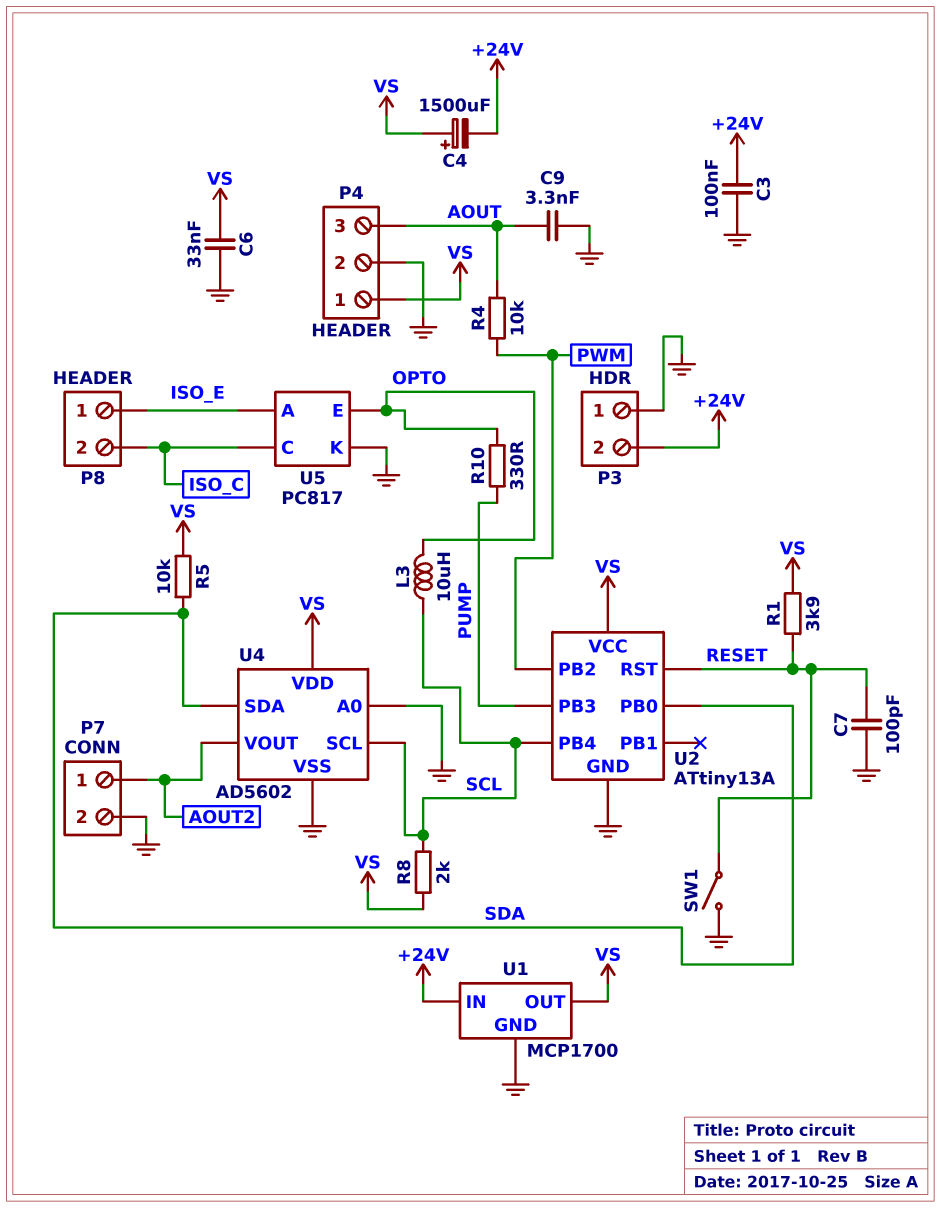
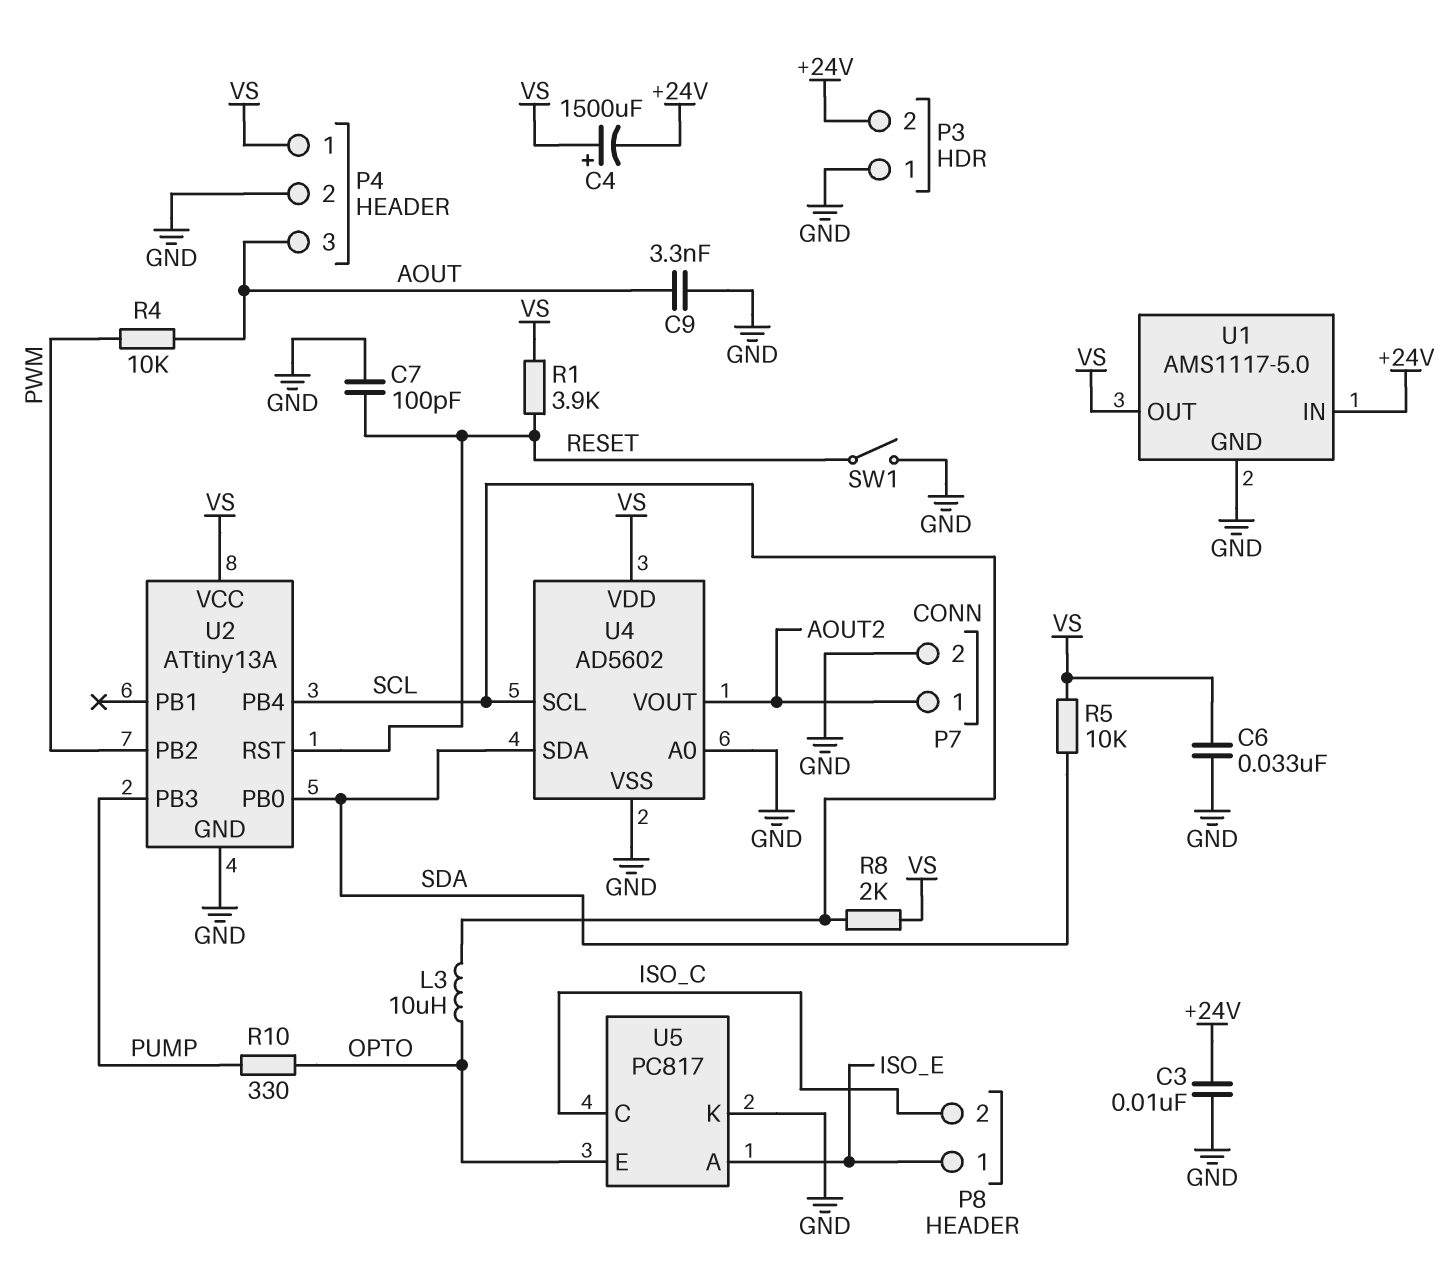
C3: 100nF (+24V, GND) -> 10nF (+24V, GND)
U1: MCP1700 -> AMS1117-5.0

